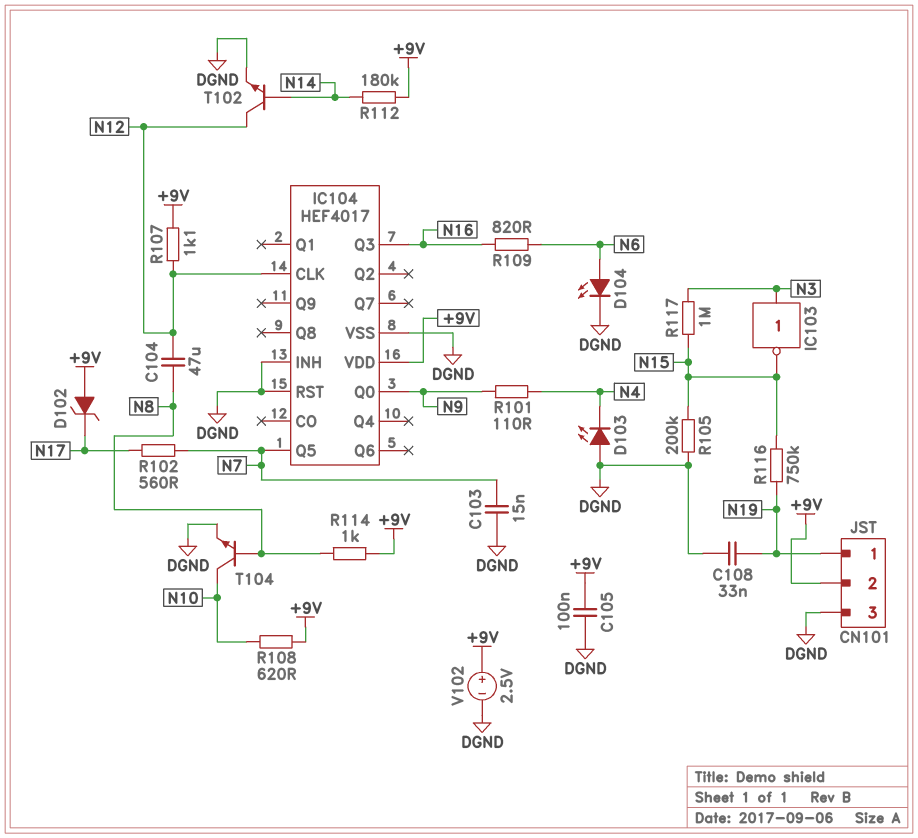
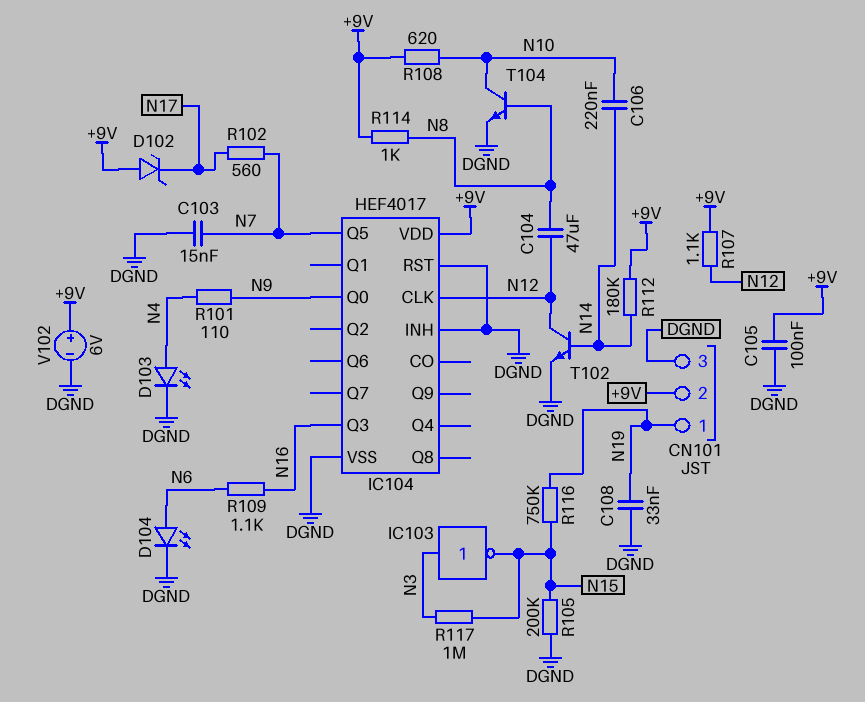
C106: none -> 220nF (N10, N14)
D103: LED (A DGND, K N4) -> LED (A N4, K DGND)
R109: 820 (N6, N16) -> 1.1k (N6, N16)
V102: 2.5V (plus +9V, minus DGND) -> 6V (plus +9V, minus DGND)

